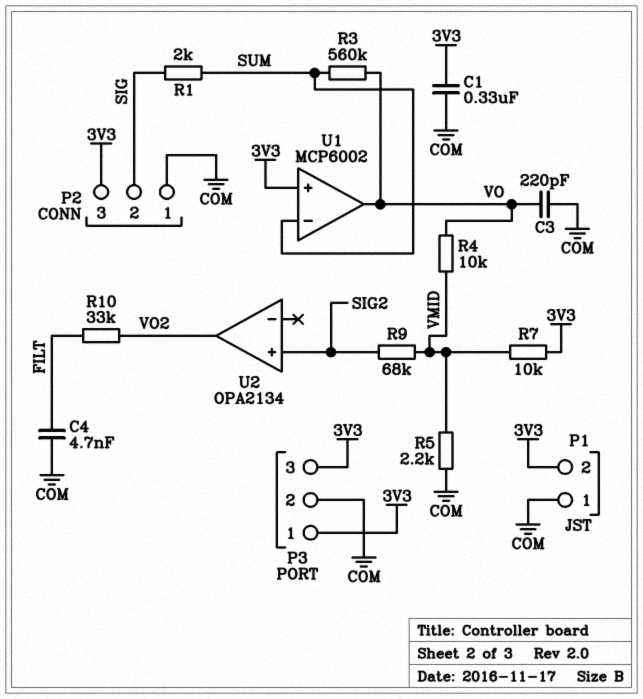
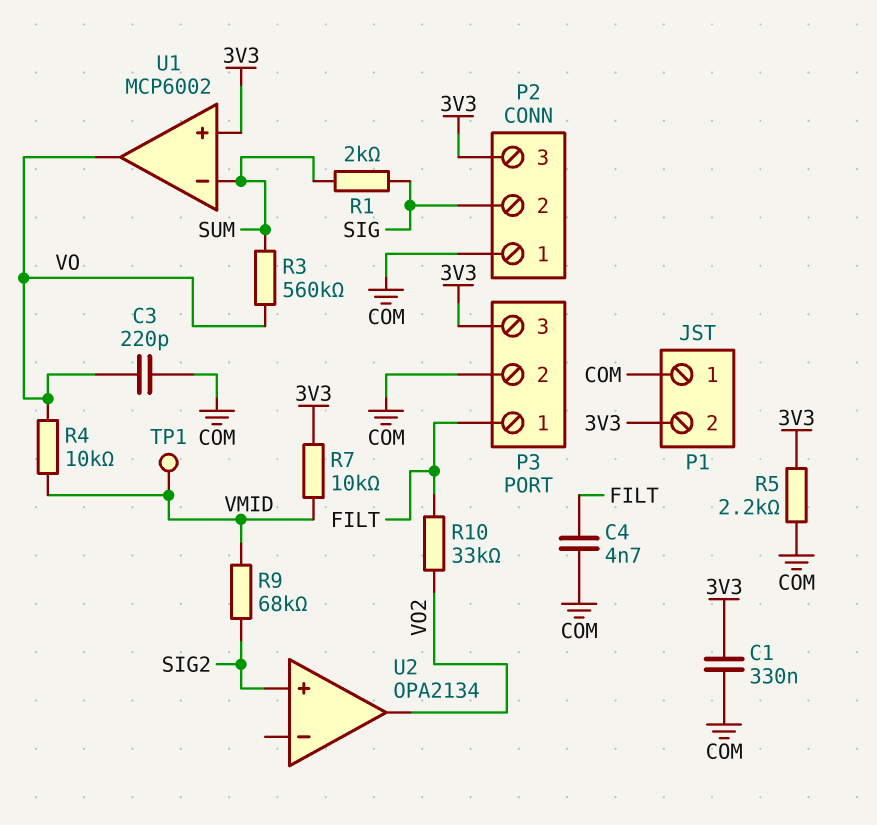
P3 pin 1: 3V3 -> FILT
R5: 2.2k (COM, VMID) -> 2.2k (3V3, COM)
TP1: none -> test point (VMID)

